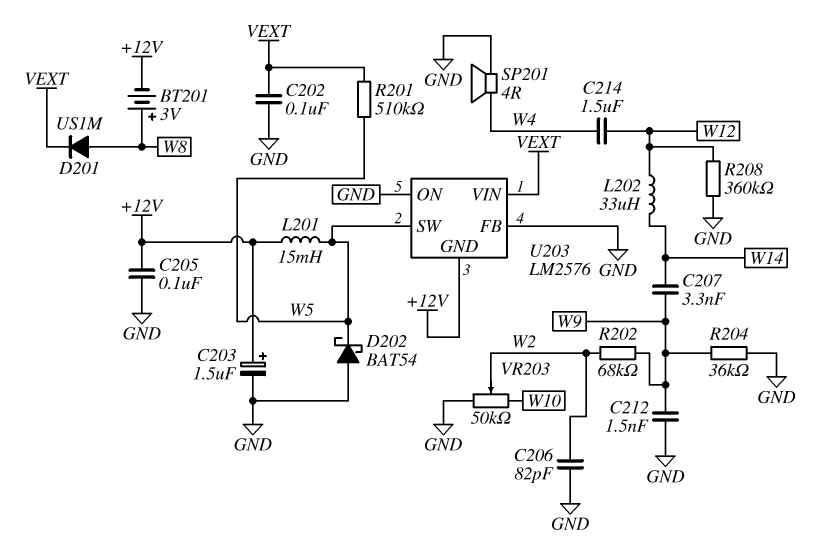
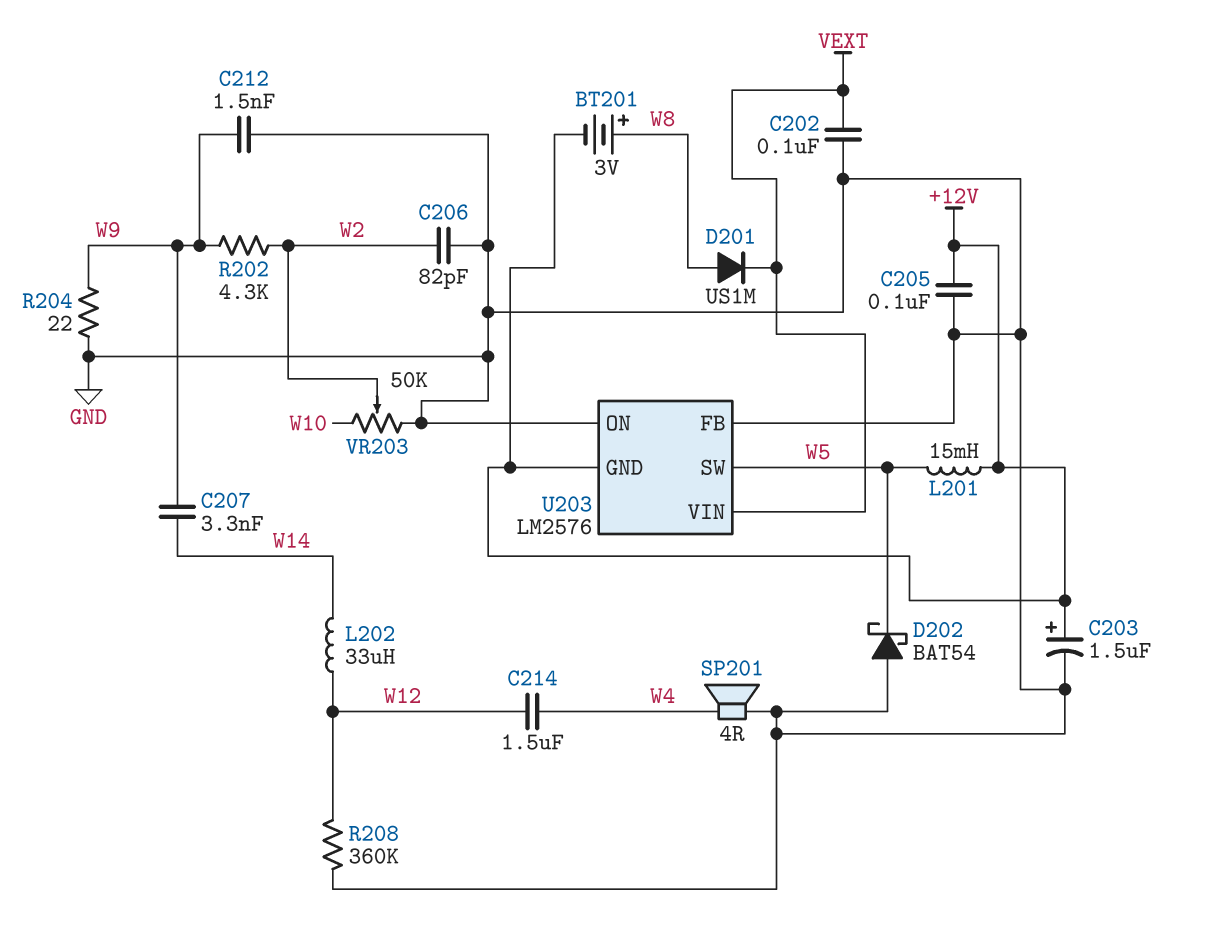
R201: 510k (VEXT, W5) -> none
R202: 68k (W2, W9) -> 4.3k (W2, W9)
R204: 36k (GND, W9) -> 22 (GND, W9)

